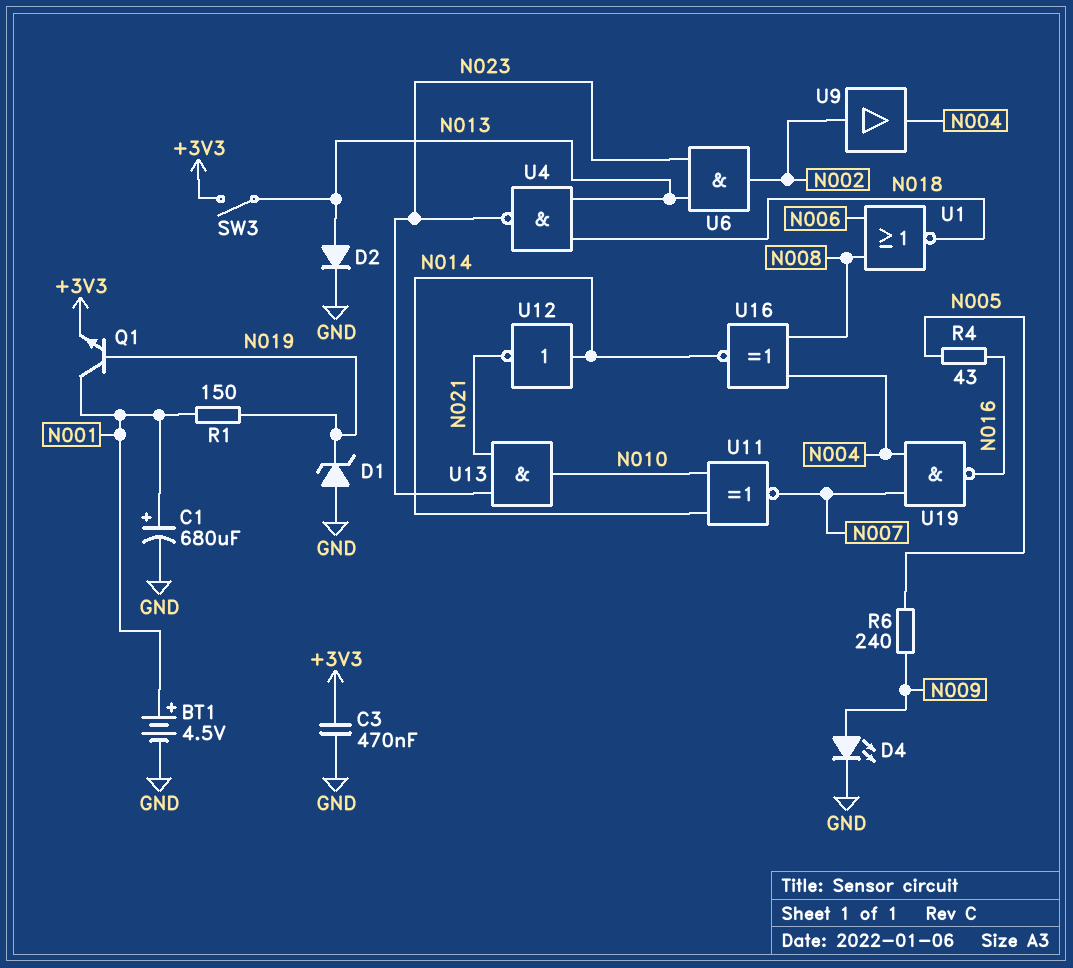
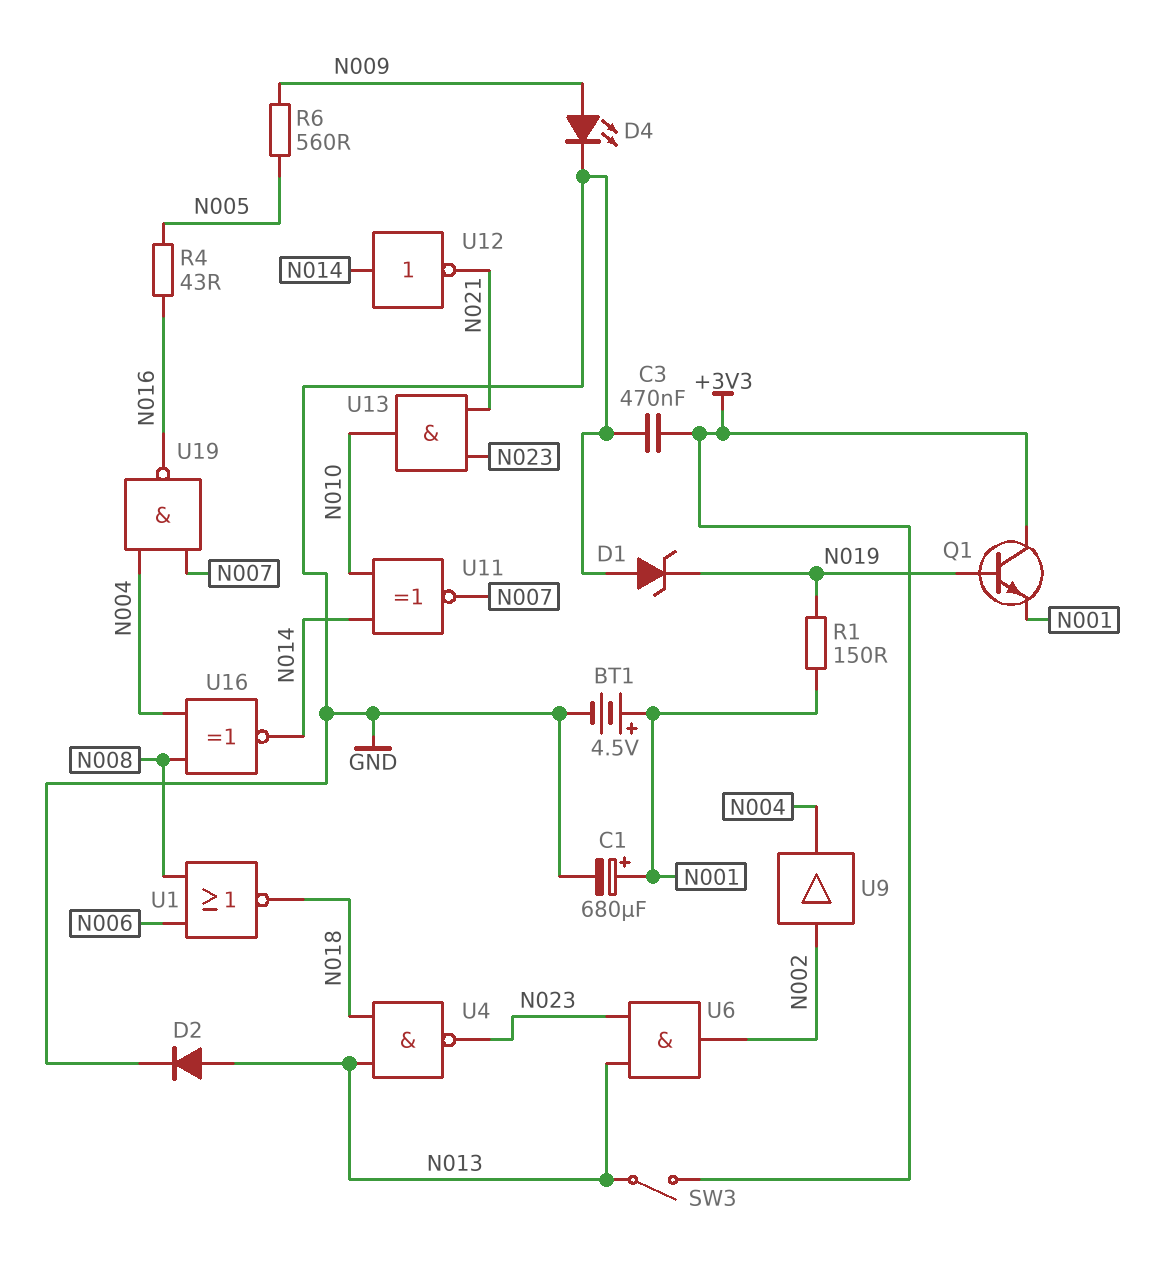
Q1: NPN (B N019, C N001, E +3V3) -> NPN (B N019, C +3V3, E N001)
R6: 240 (N005, N009) -> 560 (N005, N009)

